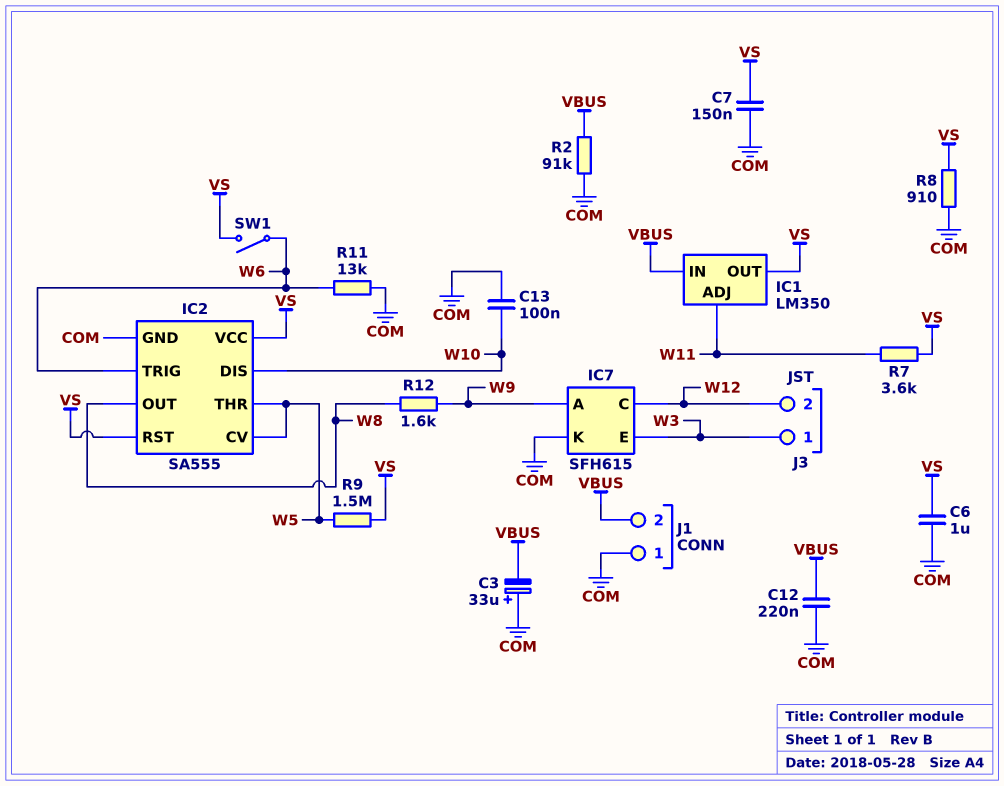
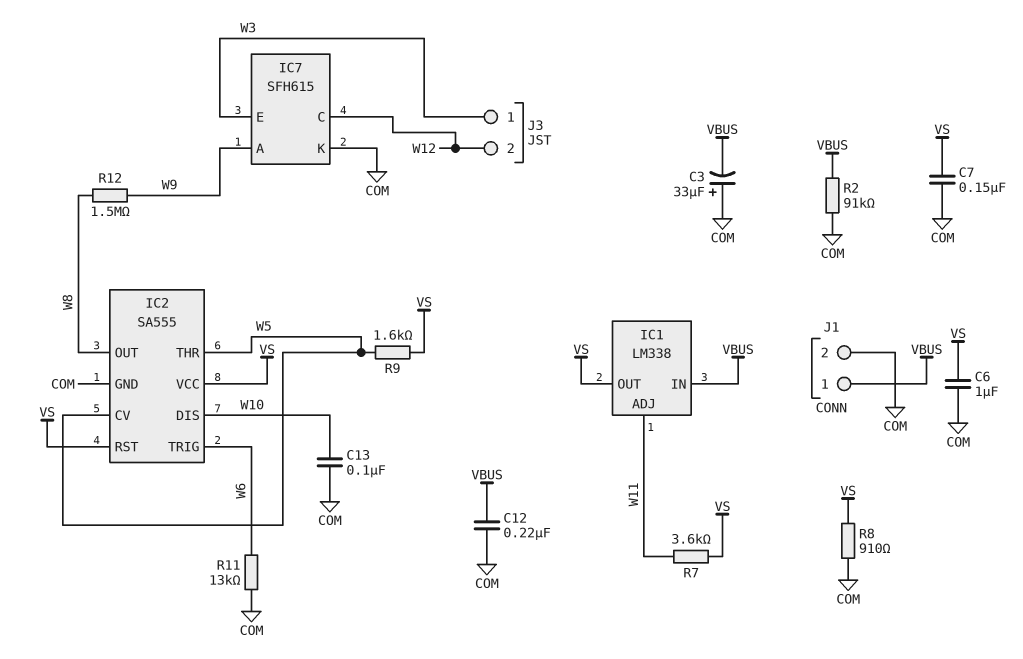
IC1: LM350 -> LM338
J1 pin 1: COM -> VBUS
J1 pin 2: VBUS -> COM
R9: 1.5M (VS, W5) -> 1.6k (VS, W5)
R12: 1.6k (W8, W9) -> 1.5M (W8, W9)
SW1: switch (VS, W6) -> none

